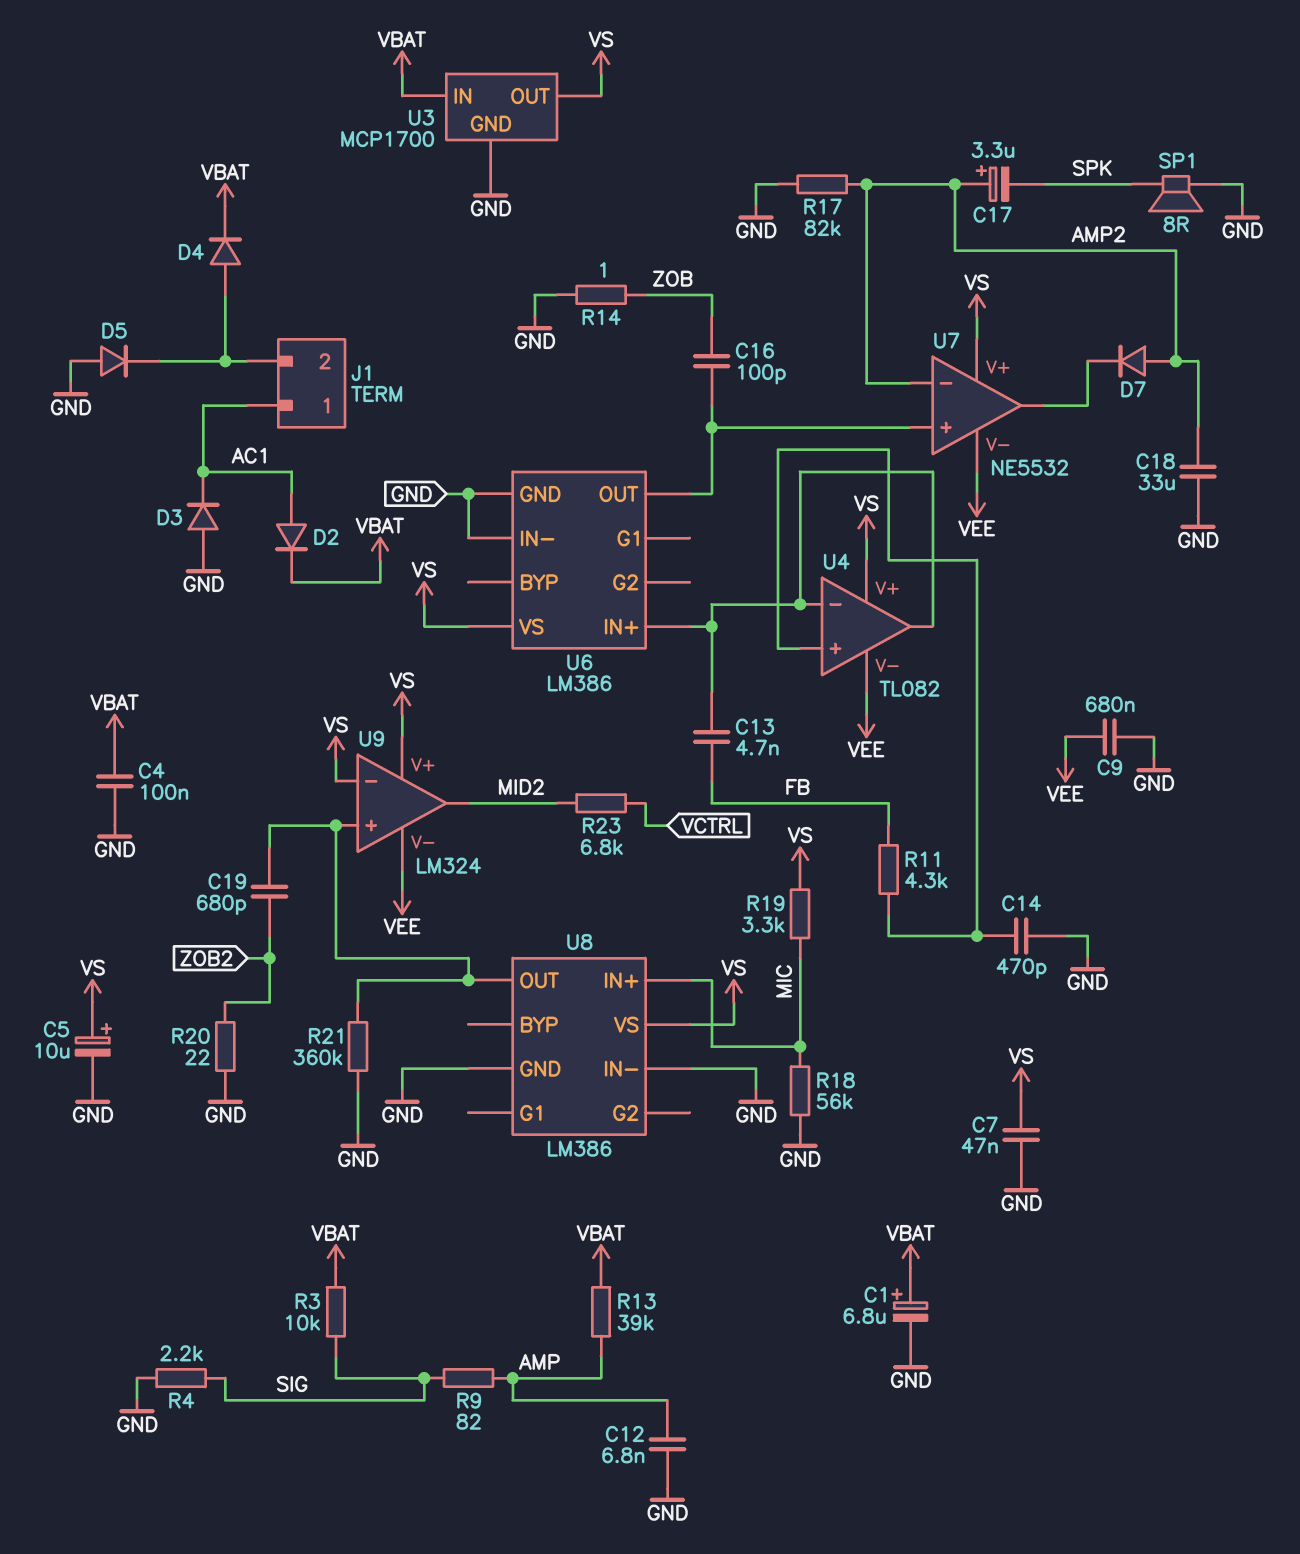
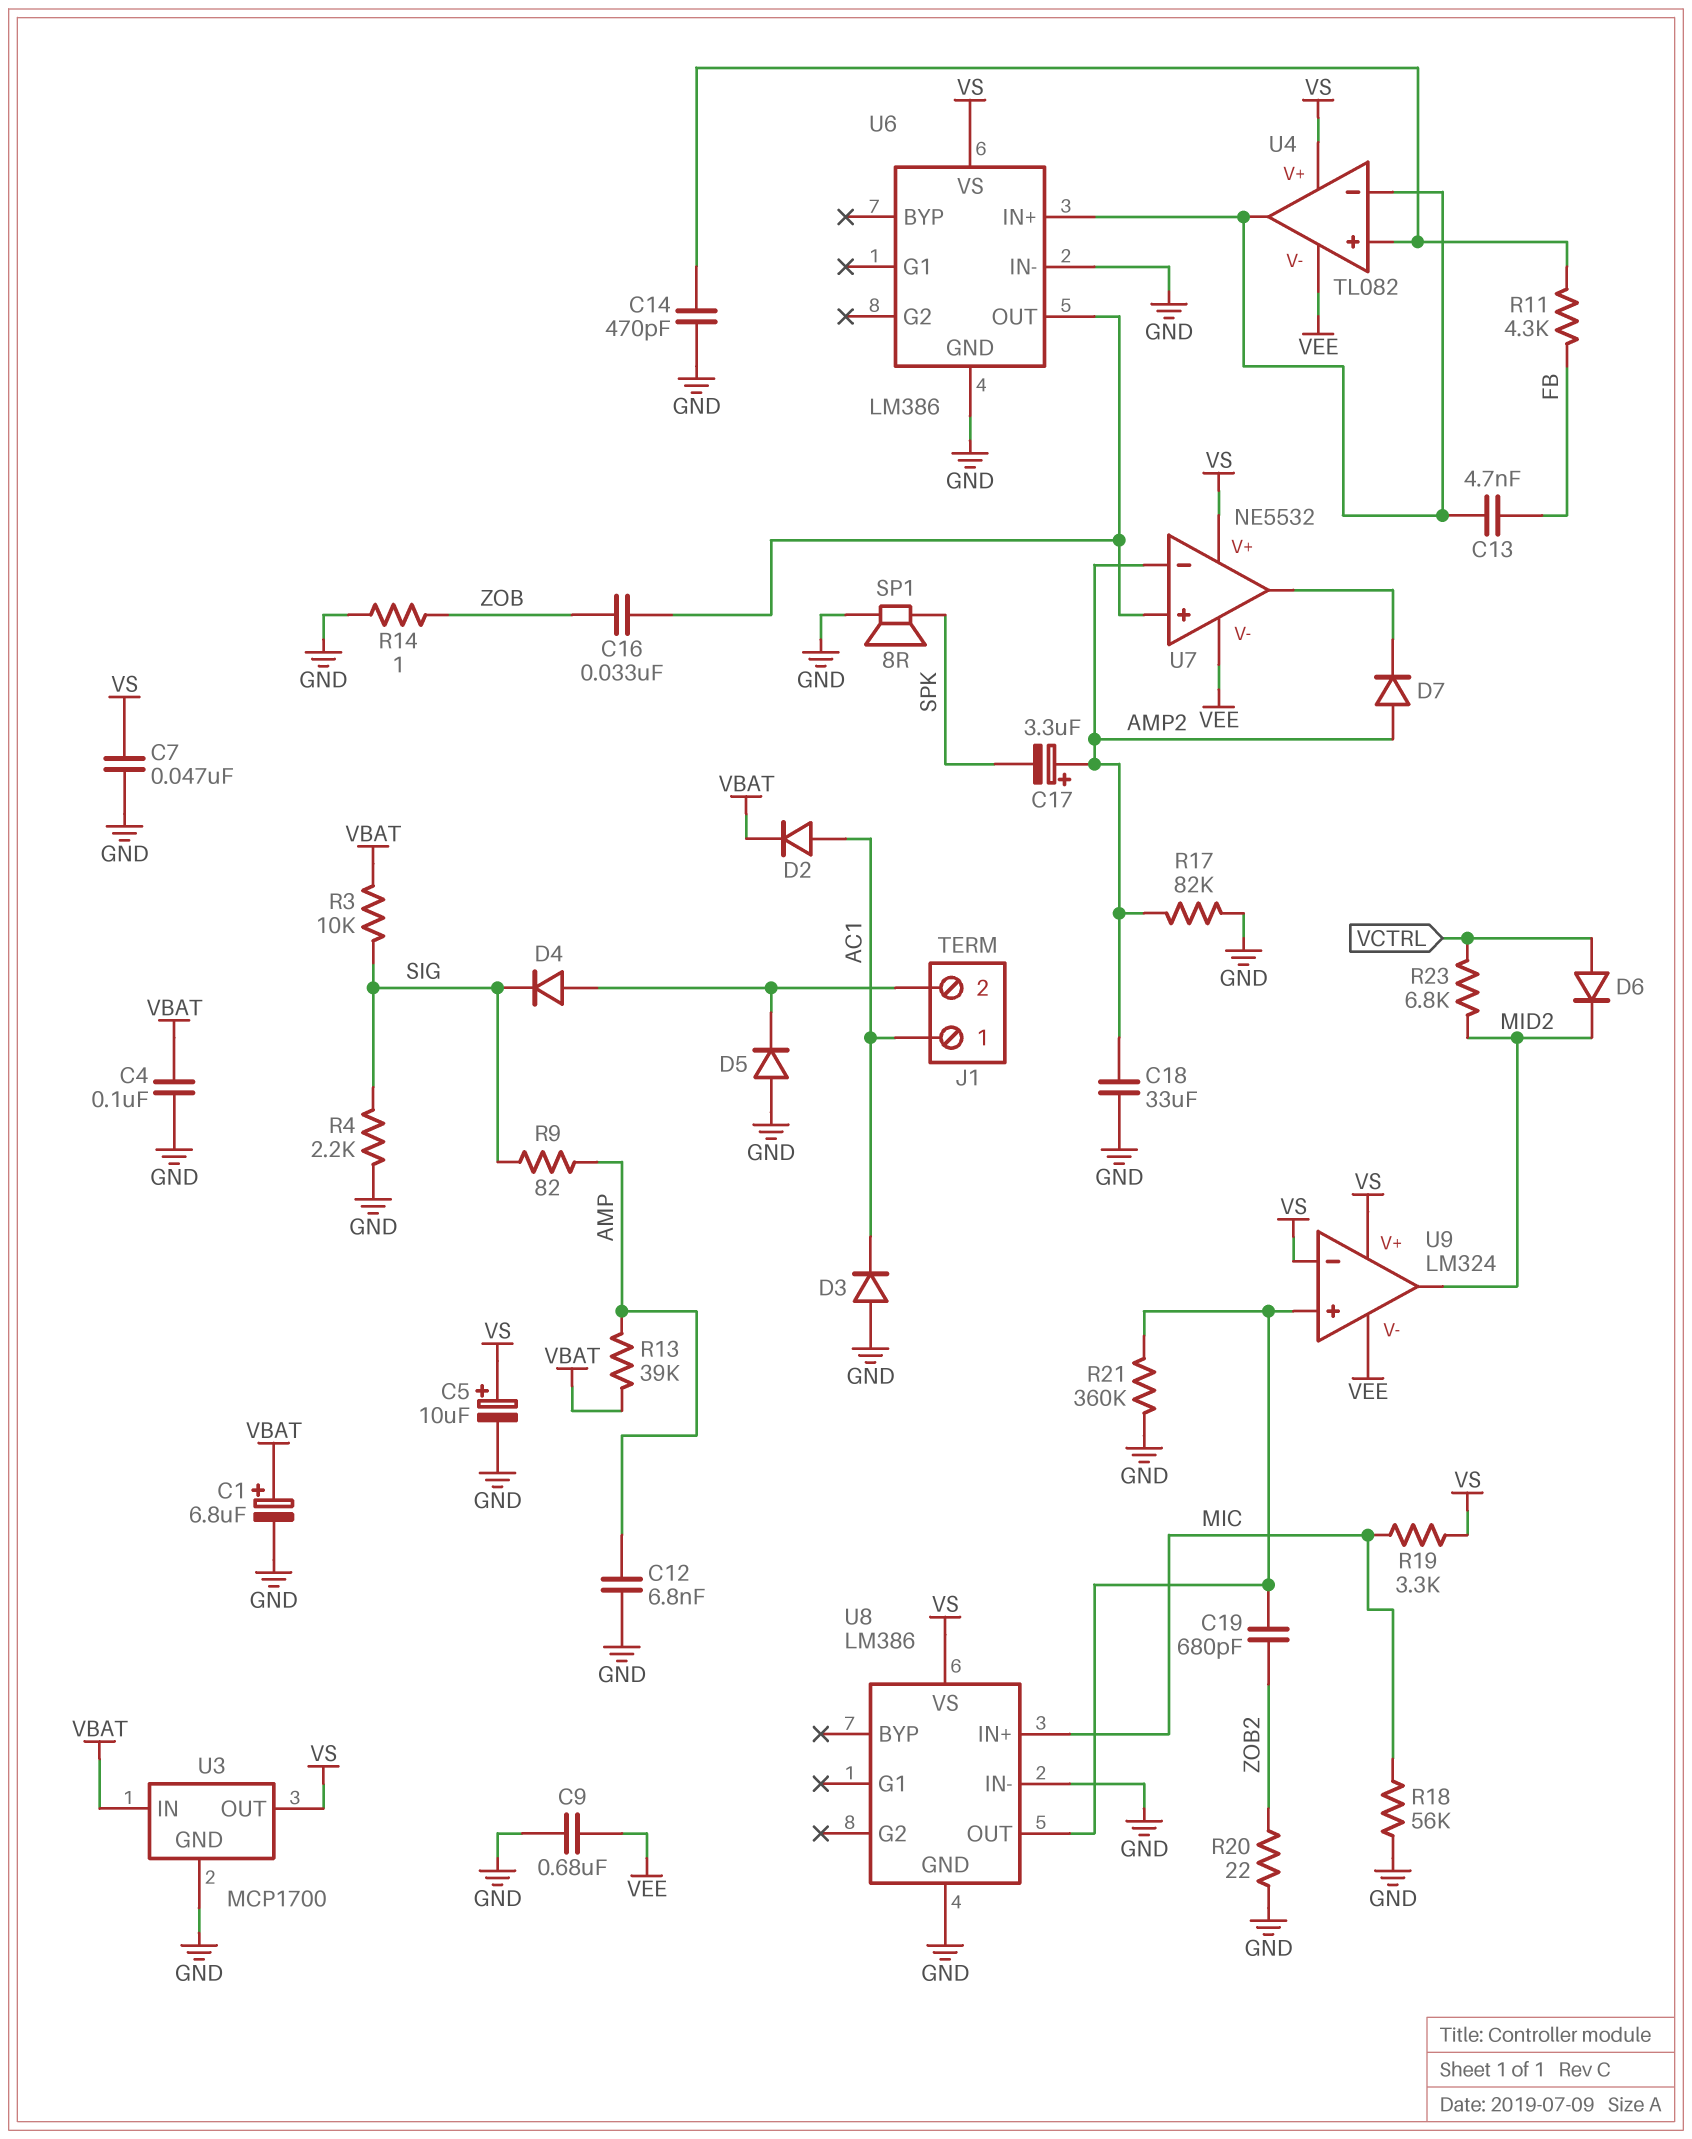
C16: 100pF (U6/OUT, ZOB) -> 33nF (U6/OUT, ZOB)
D4: diode (A J1/2, K VBAT) -> diode (A J1/2, K SIG)
D6: none -> diode (A VCTRL, K MID2)

